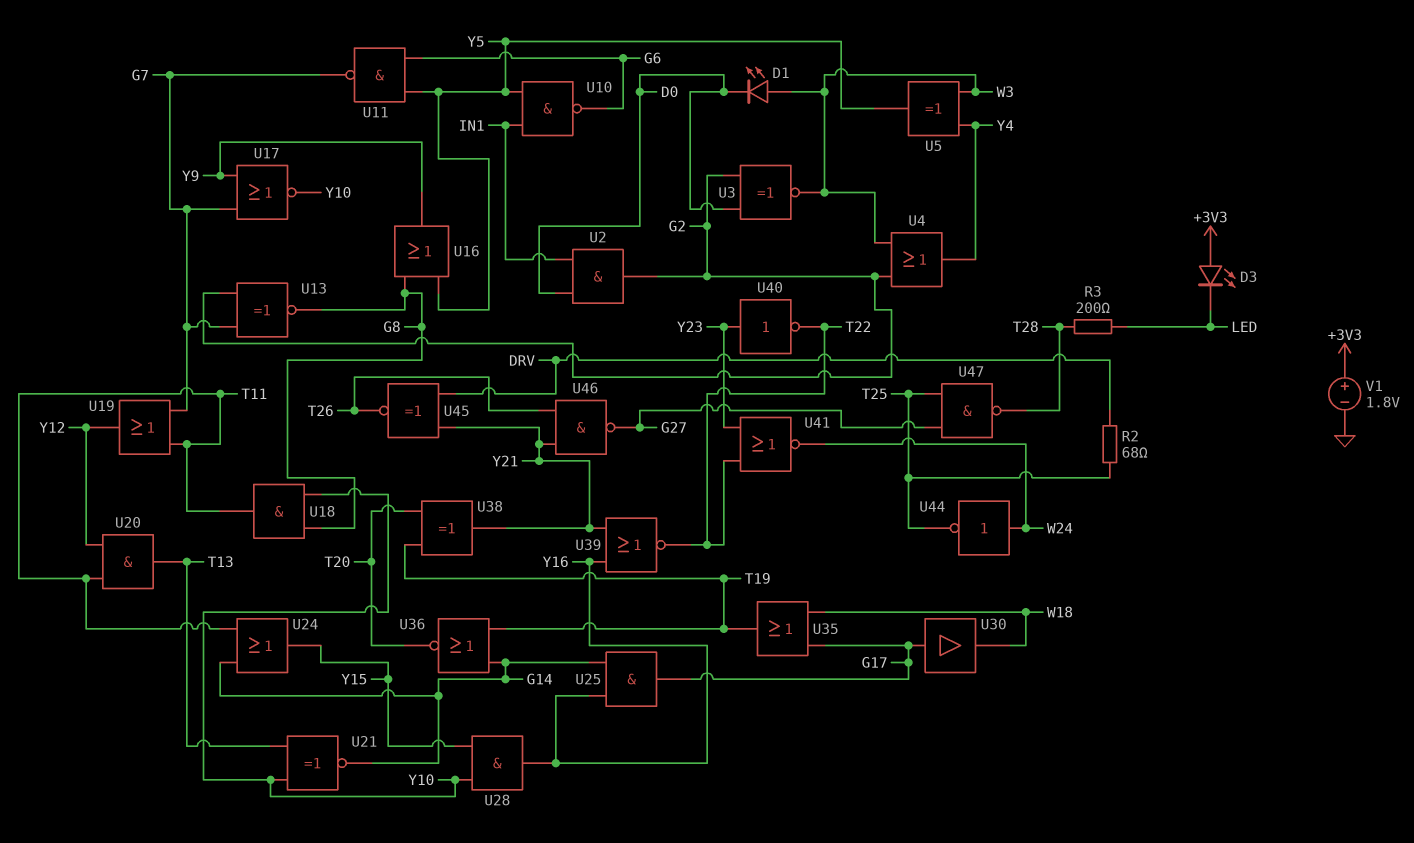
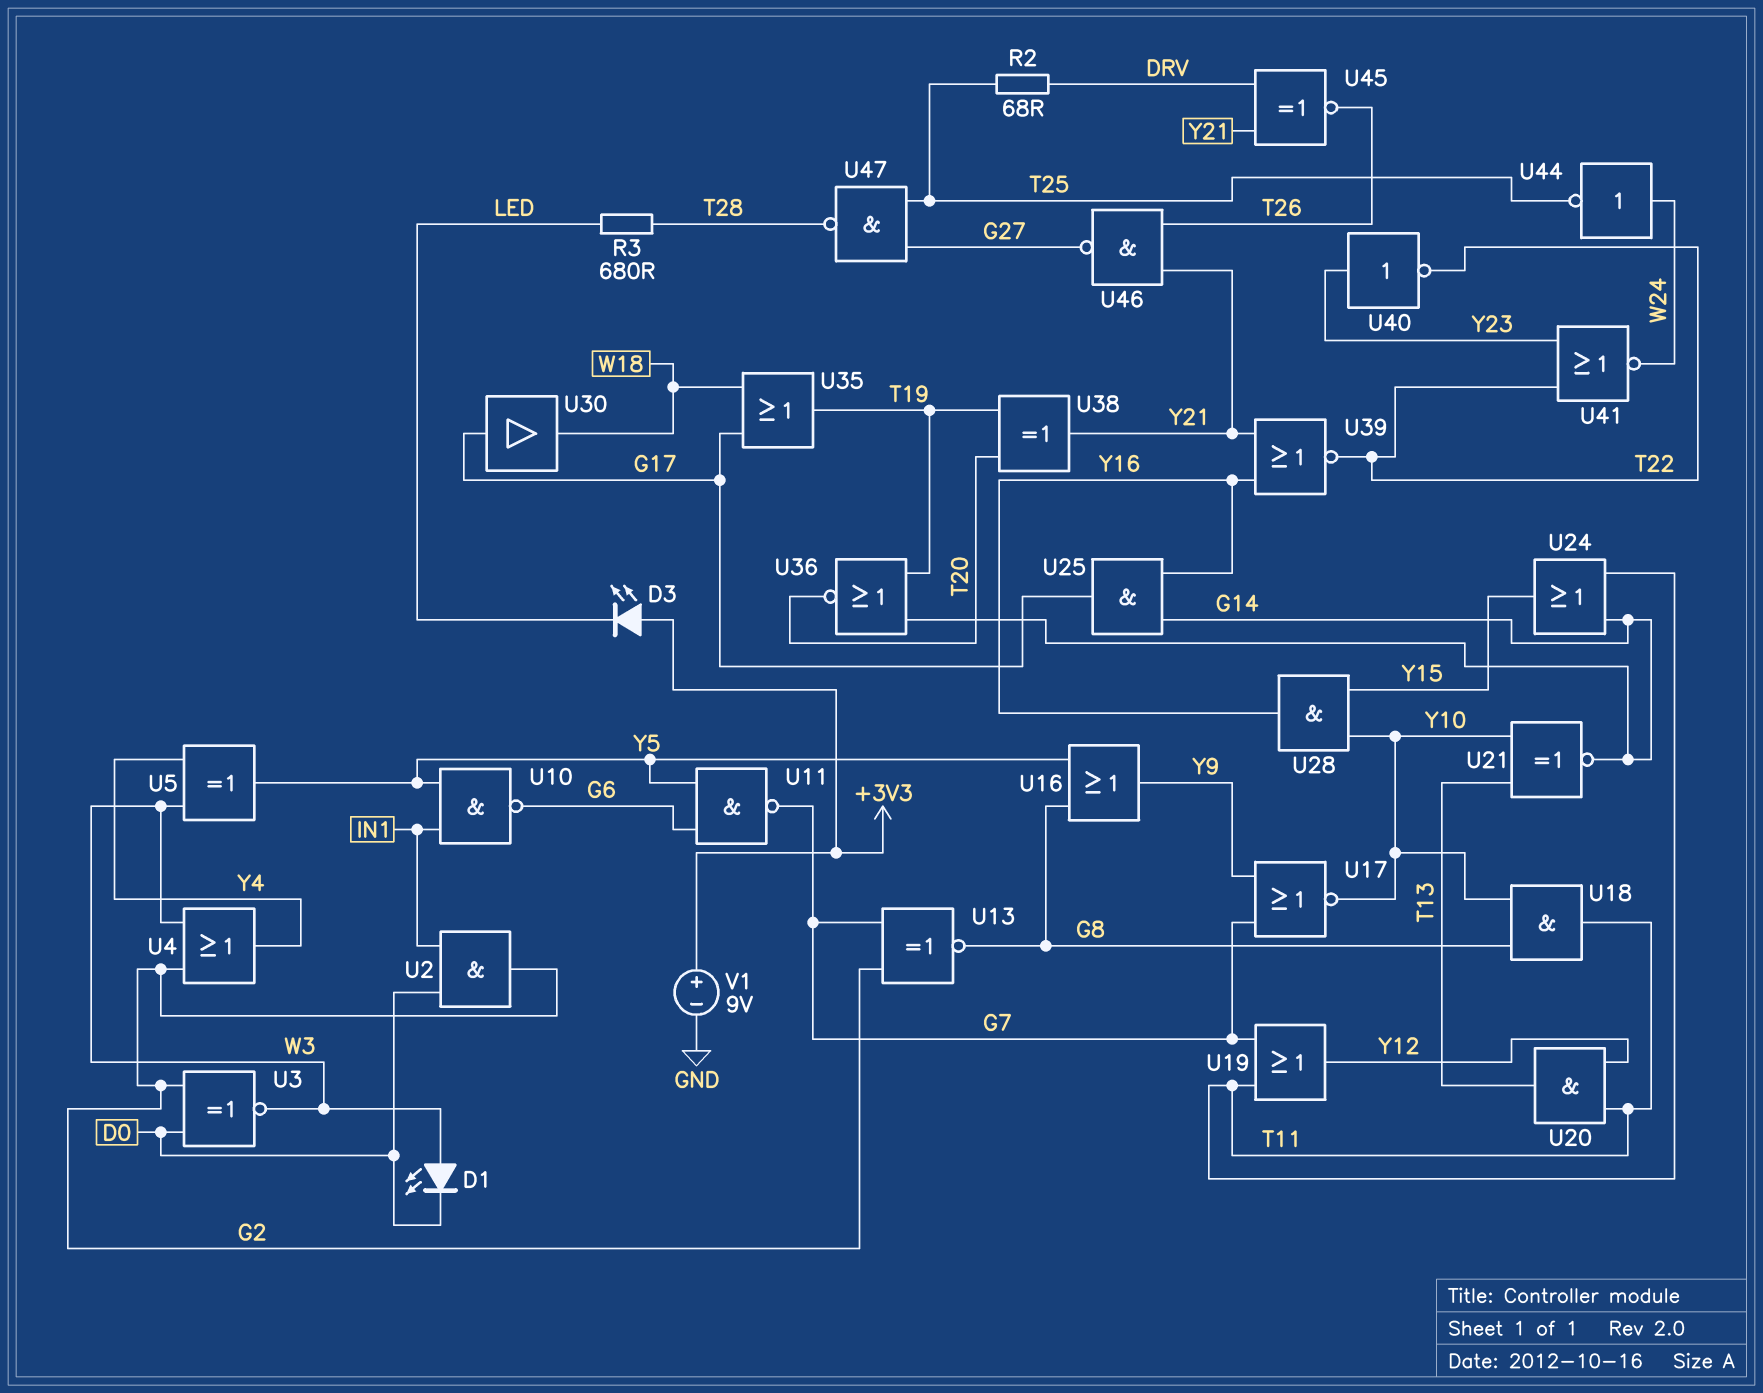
R3: 200 (LED, T28) -> 680 (LED, T28)
V1: 1.8V (plus +3V3, minus GND) -> 9V (plus +3V3, minus GND)

